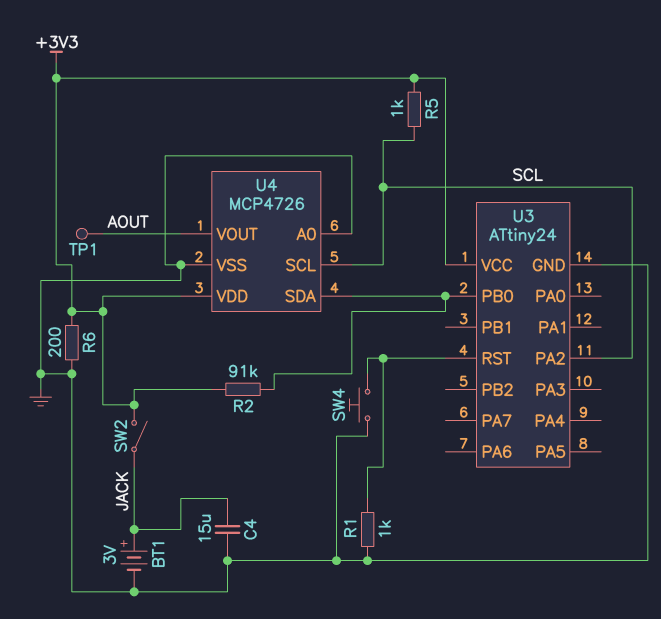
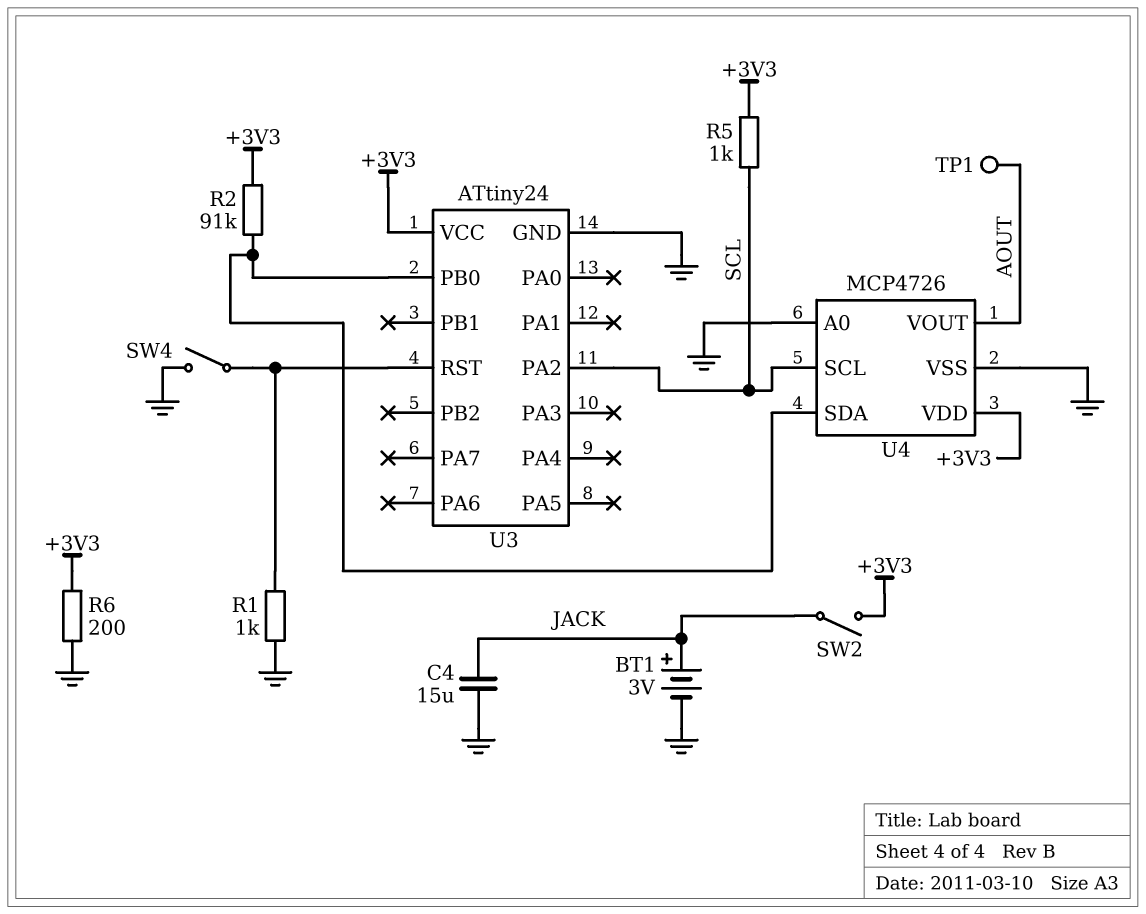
SW4: button (GND, U3/RST) -> switch (GND, U3/RST)

